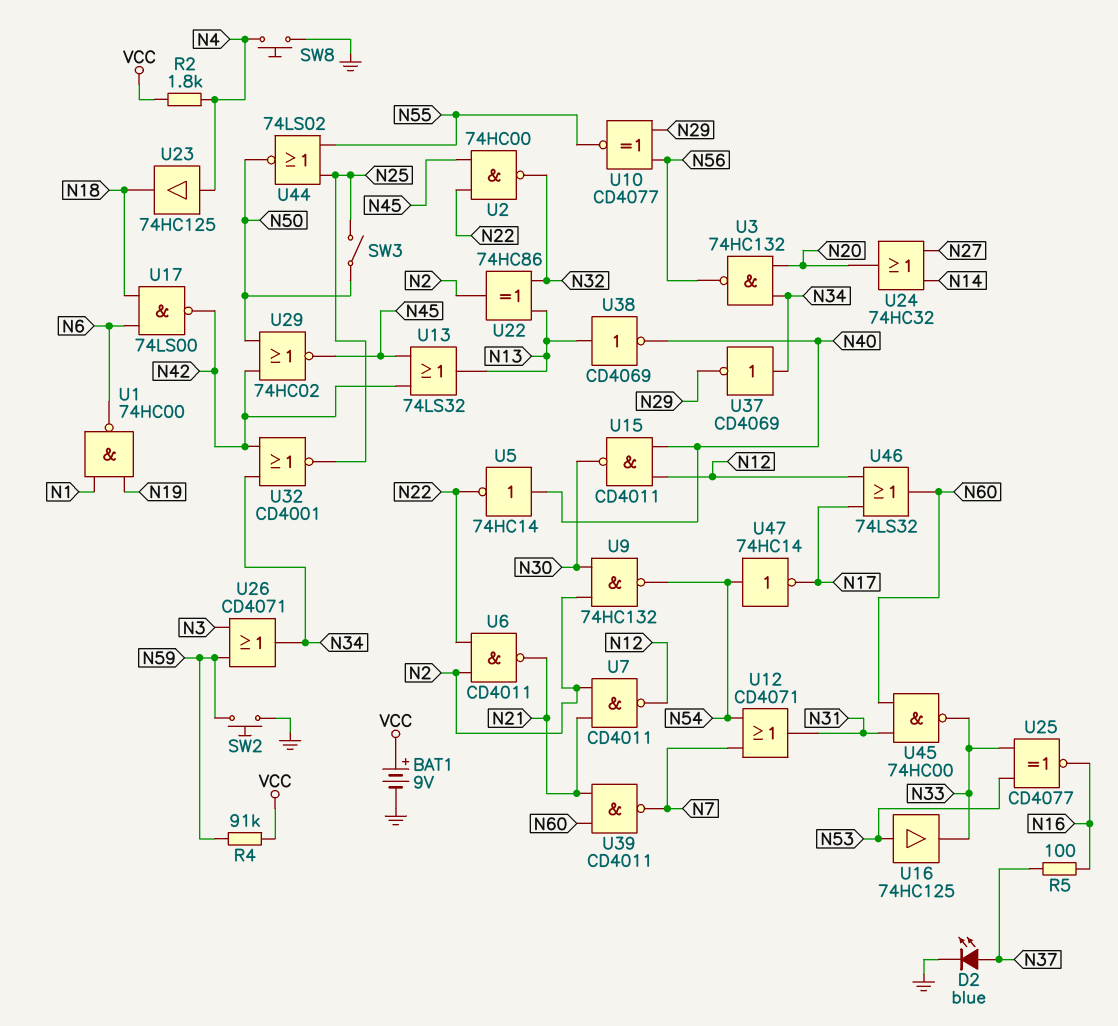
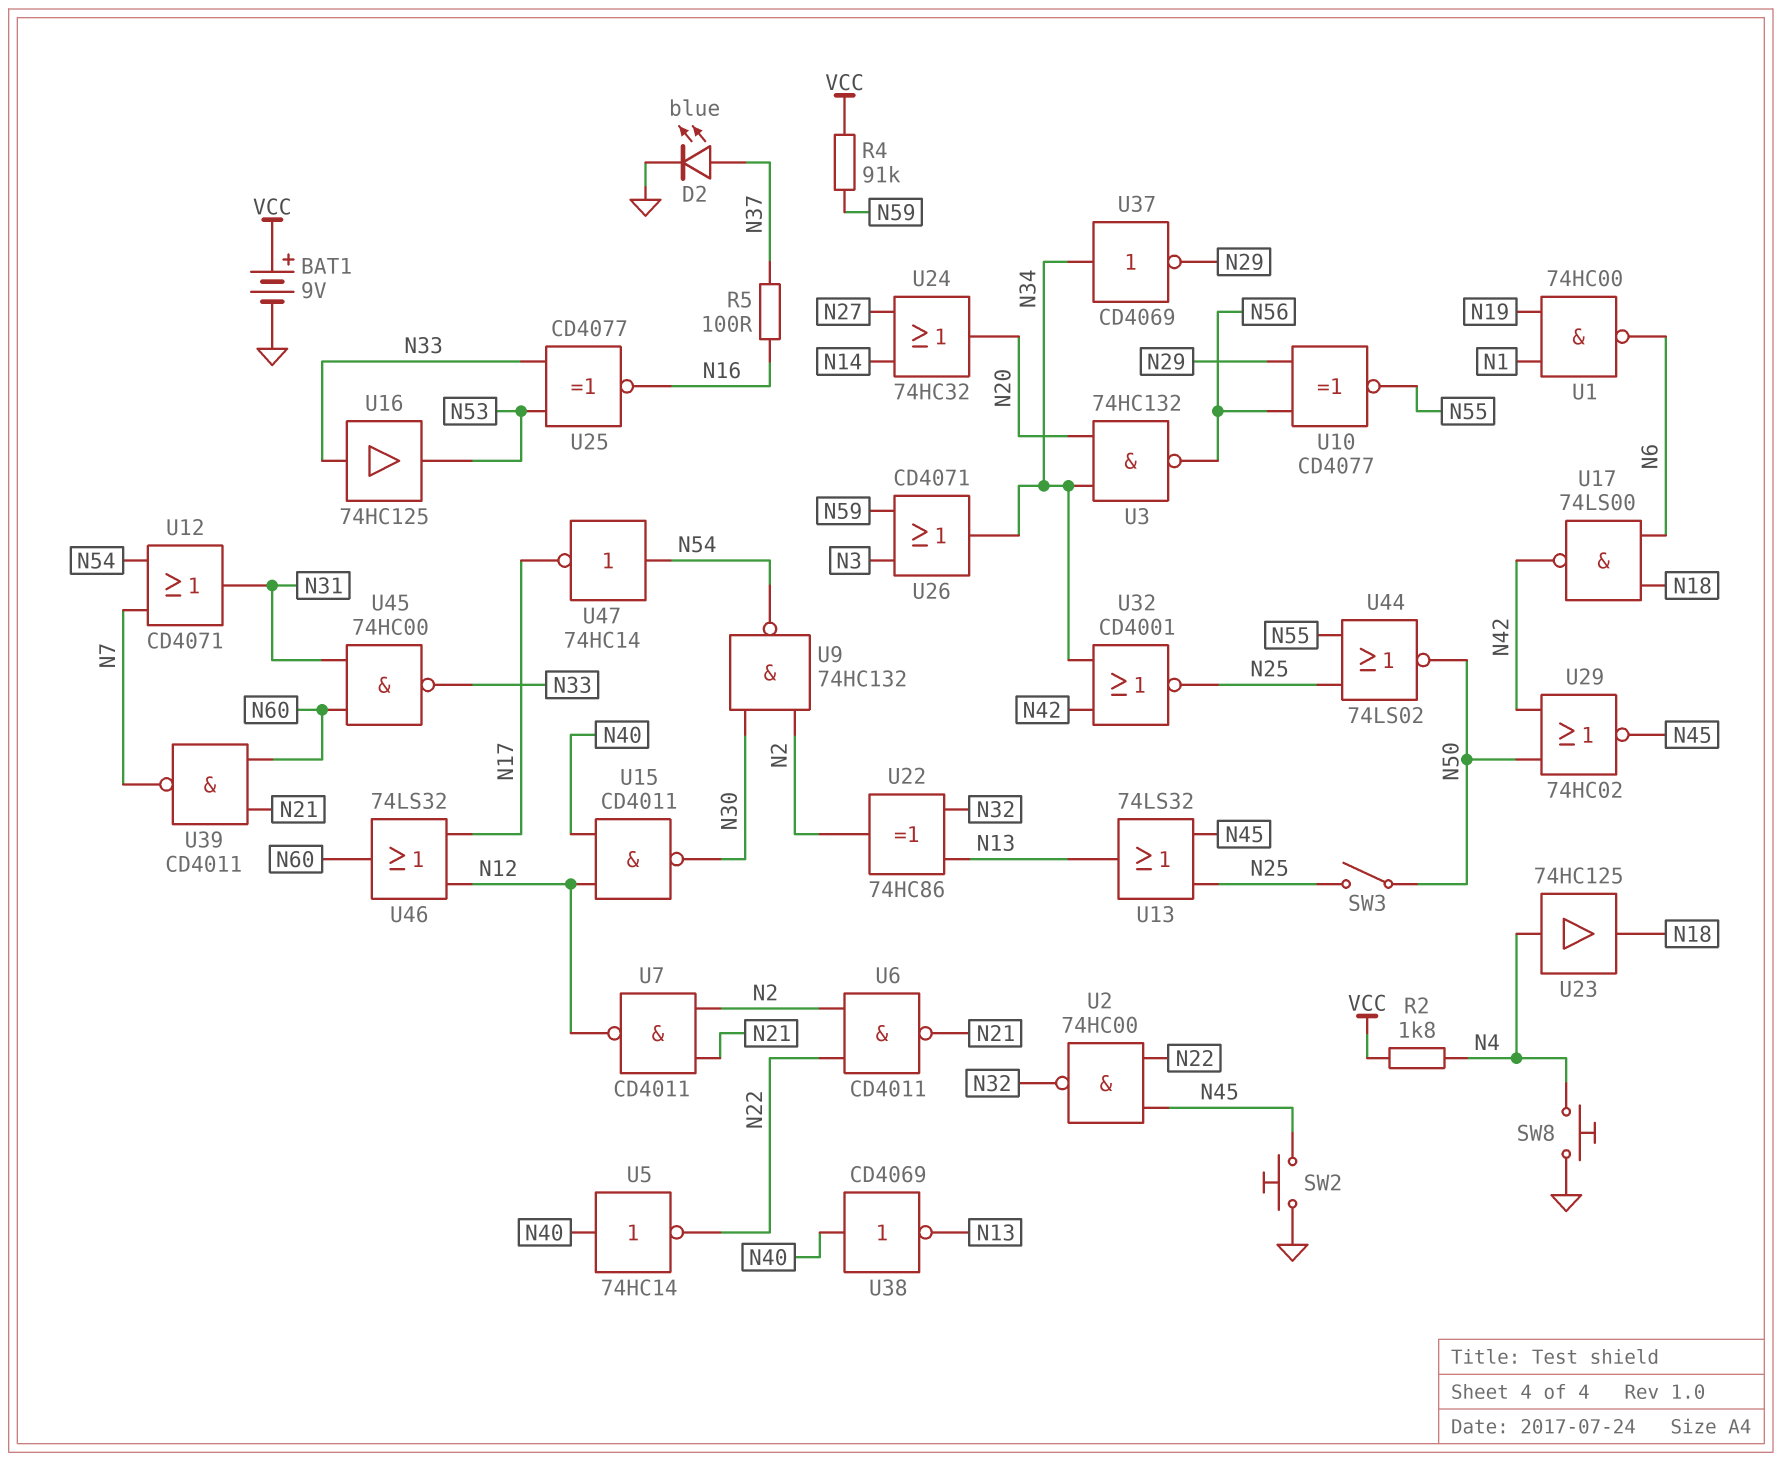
SW2: button (GND, N59) -> button (GND, N45)
U13: OR 74LS32 (in N42, in N45, out N13) -> OR 74LS32 (in N25, in N45, out N13)
U16: buffer 74HC125 (in N53, out N33) -> buffer 74HC125 (in N33, out N53)
U38: NOT CD4069 (in N13, out N40) -> NOT CD4069 (in N40, out N13)

